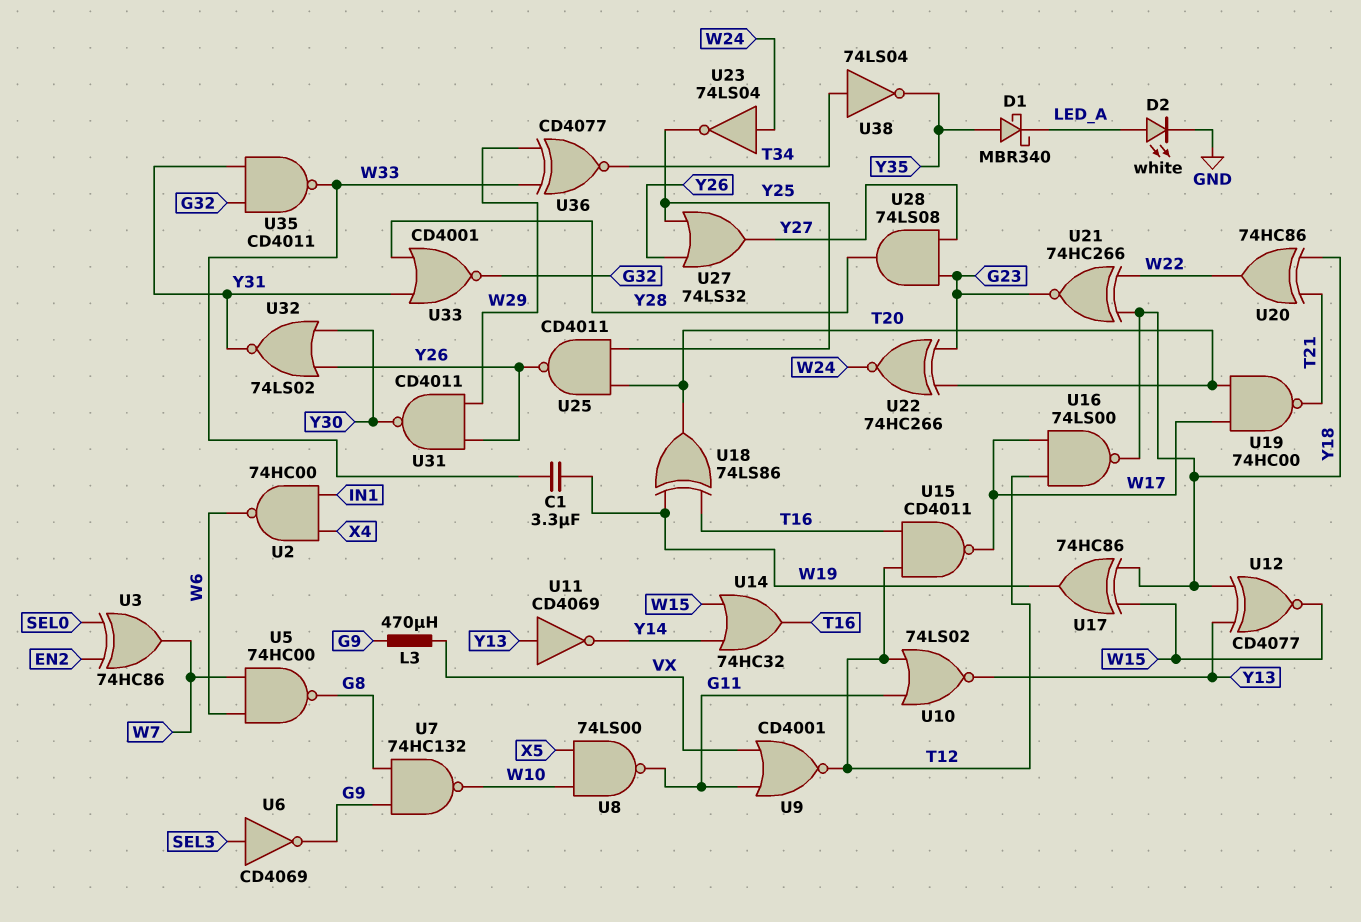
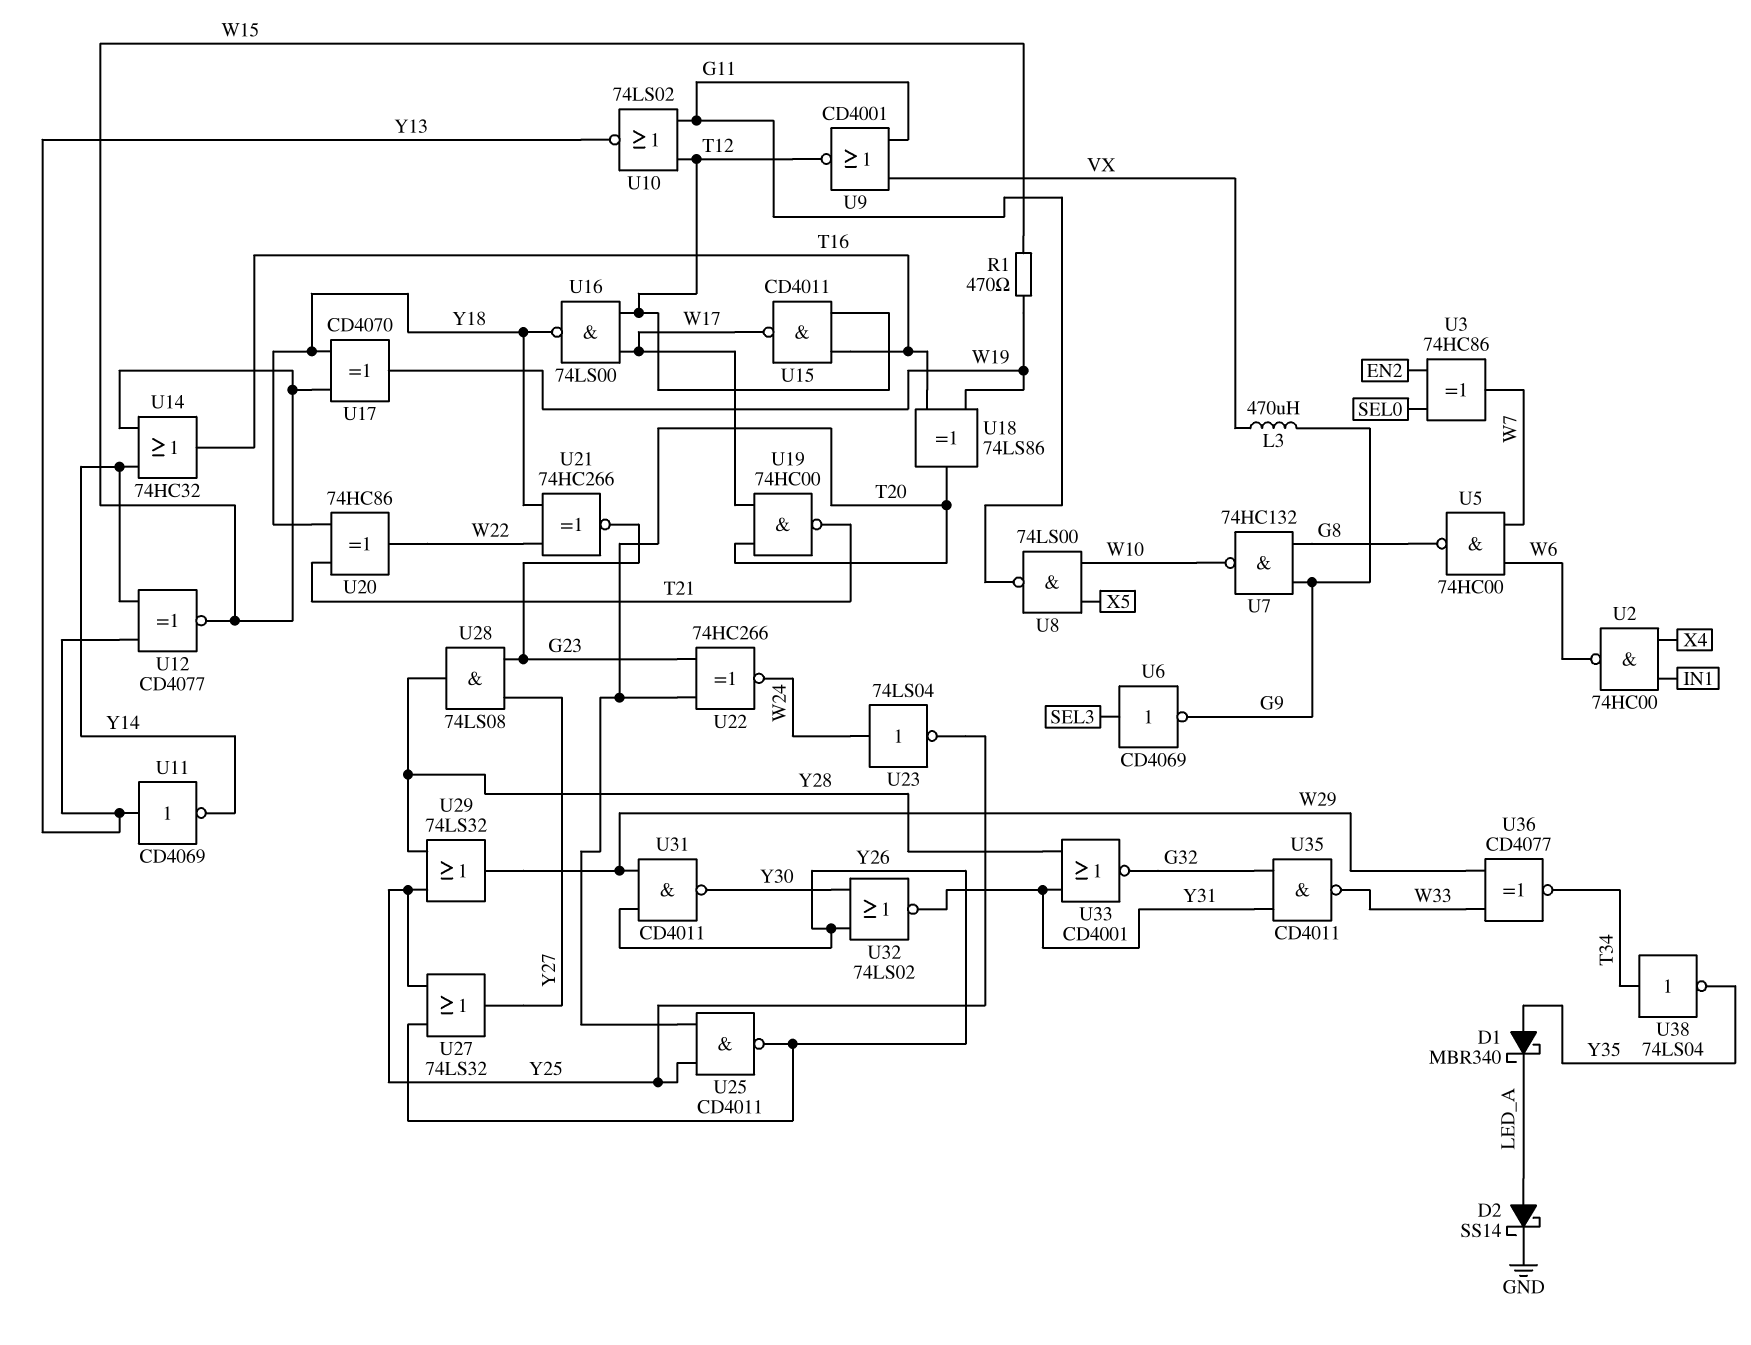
C1: 3.3uF (W19, W33) -> none
D2: LED white (A LED_A, K GND) -> schottky SS14 (A LED_A, K GND)
R1: none -> 470 (W15, W19)
U12: XNOR CD4077 (in Y13, in Y18, out W15) -> XNOR CD4077 (in Y13, in Y14, out W15)
U17: XOR 74HC86 (in W15, in Y18, out W19) -> XOR CD4070 (in W15, in Y18, out W19)
U29: none -> OR 74LS32 (in Y25, in Y28, out W29)

